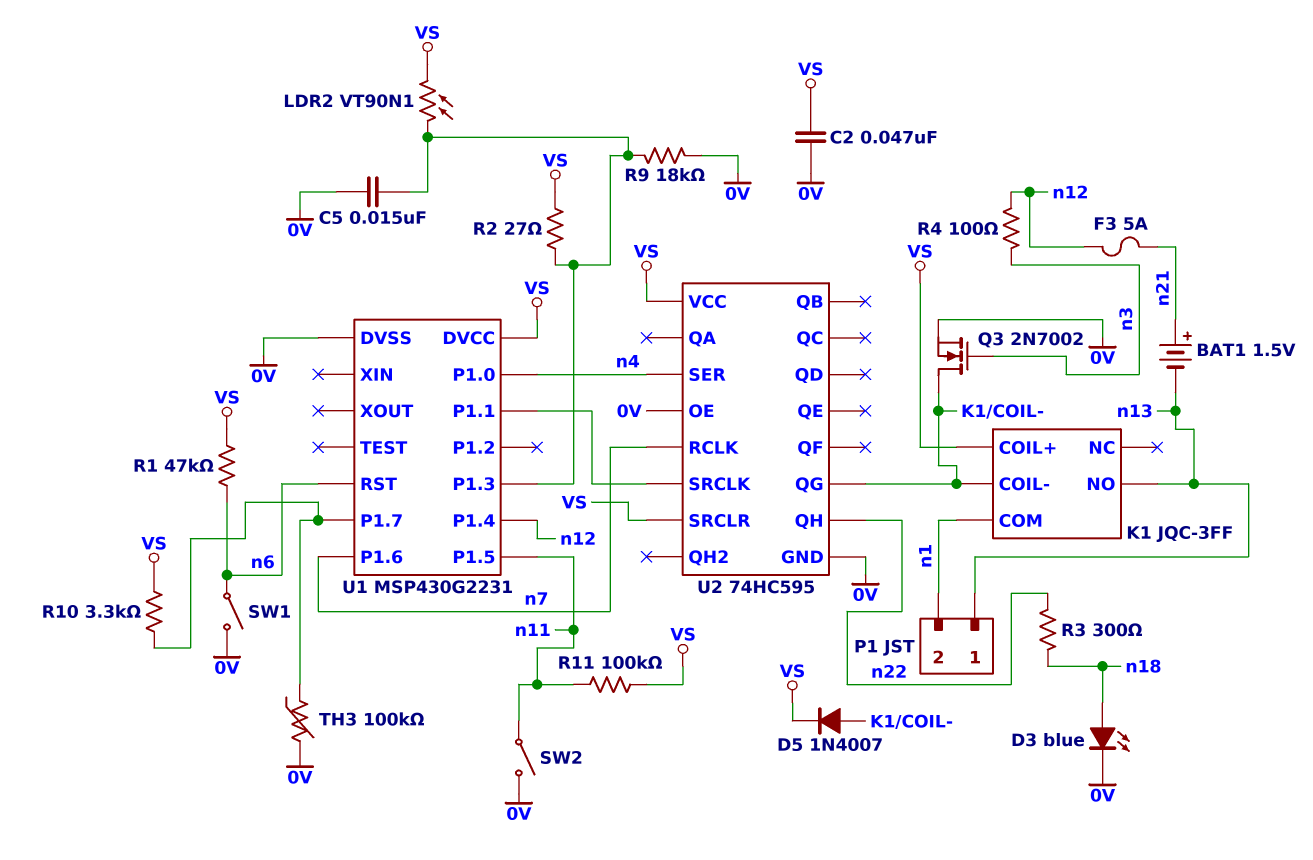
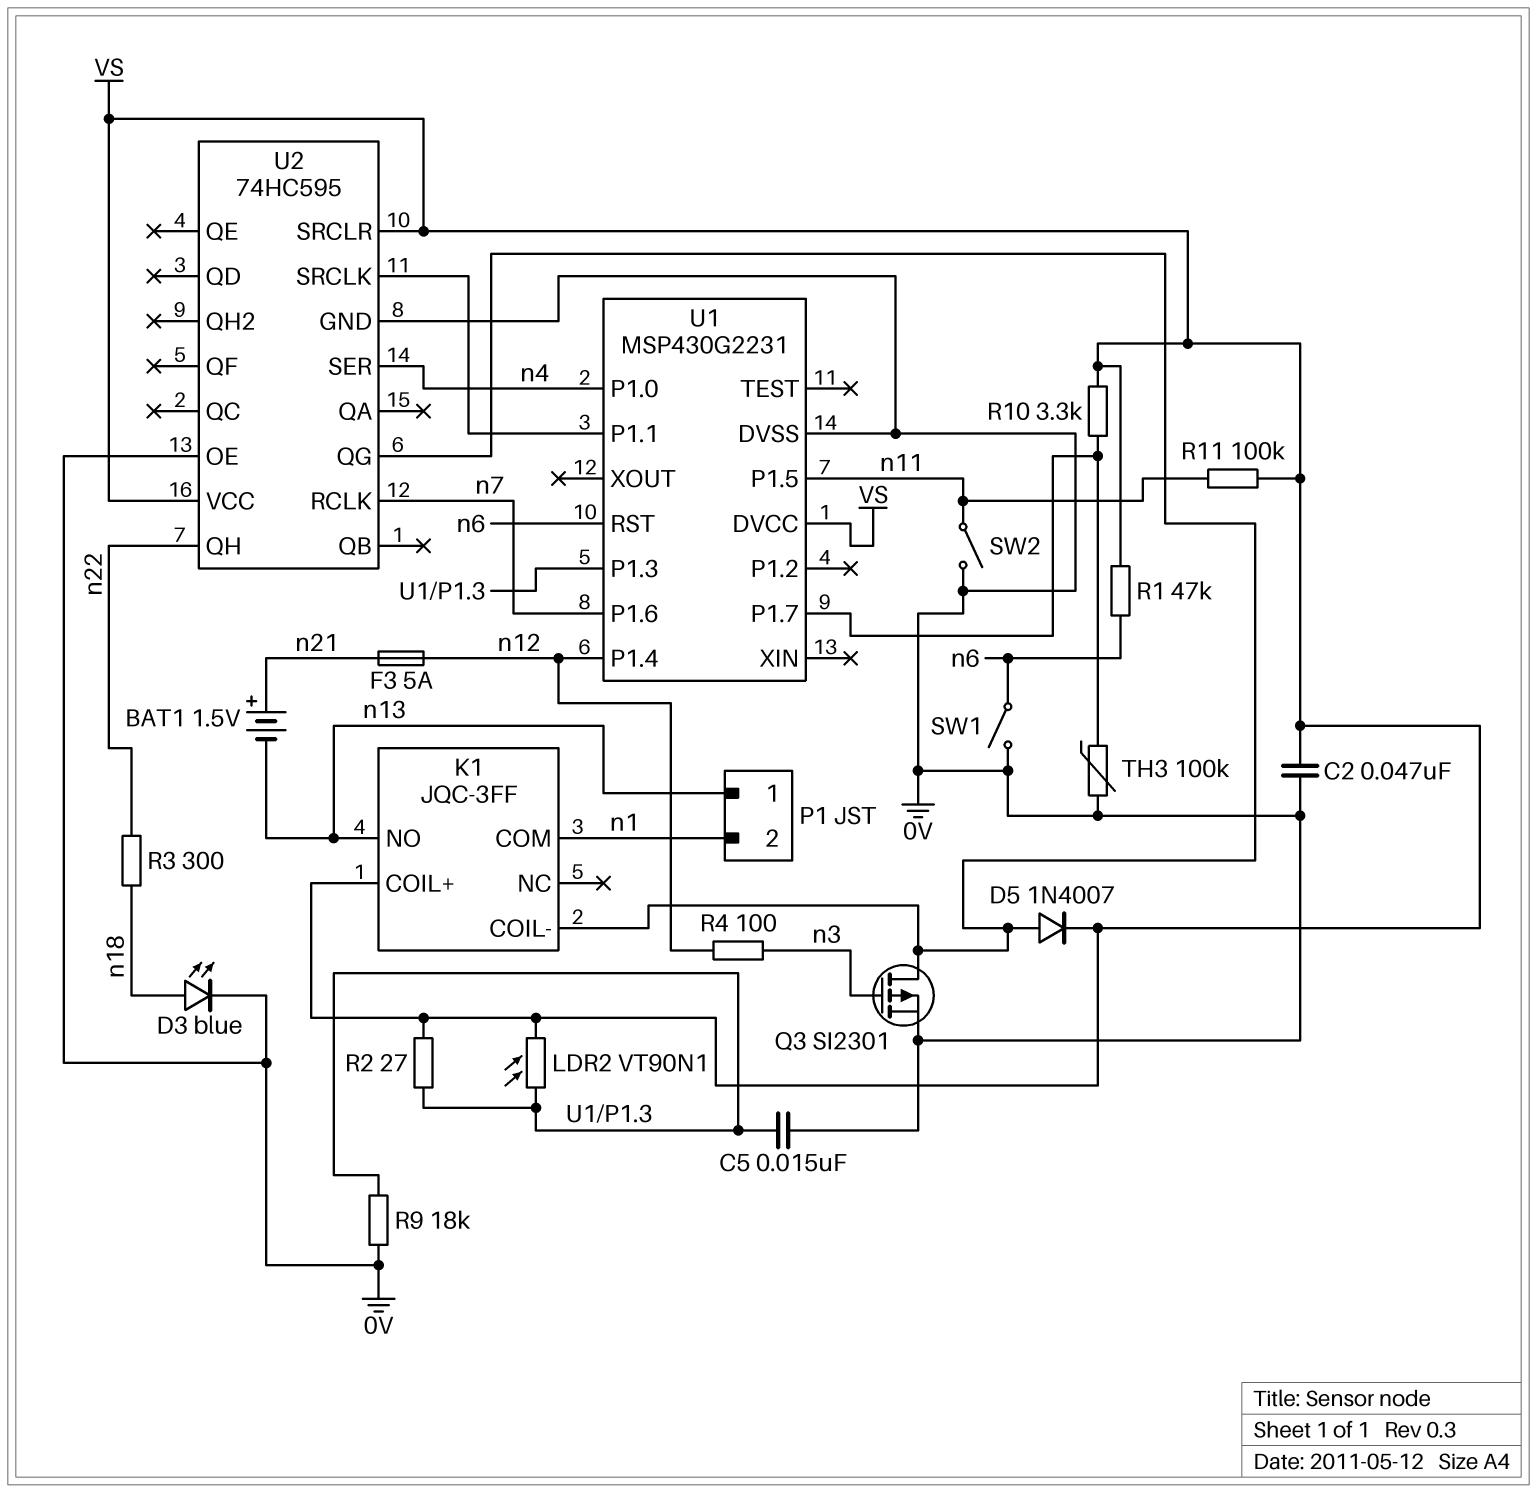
Q3: NMOS 2N7002 (G n3, D K1/COIL-, S 0V) -> PMOS SI2301 (G n3, D K1/COIL-, S 0V)

